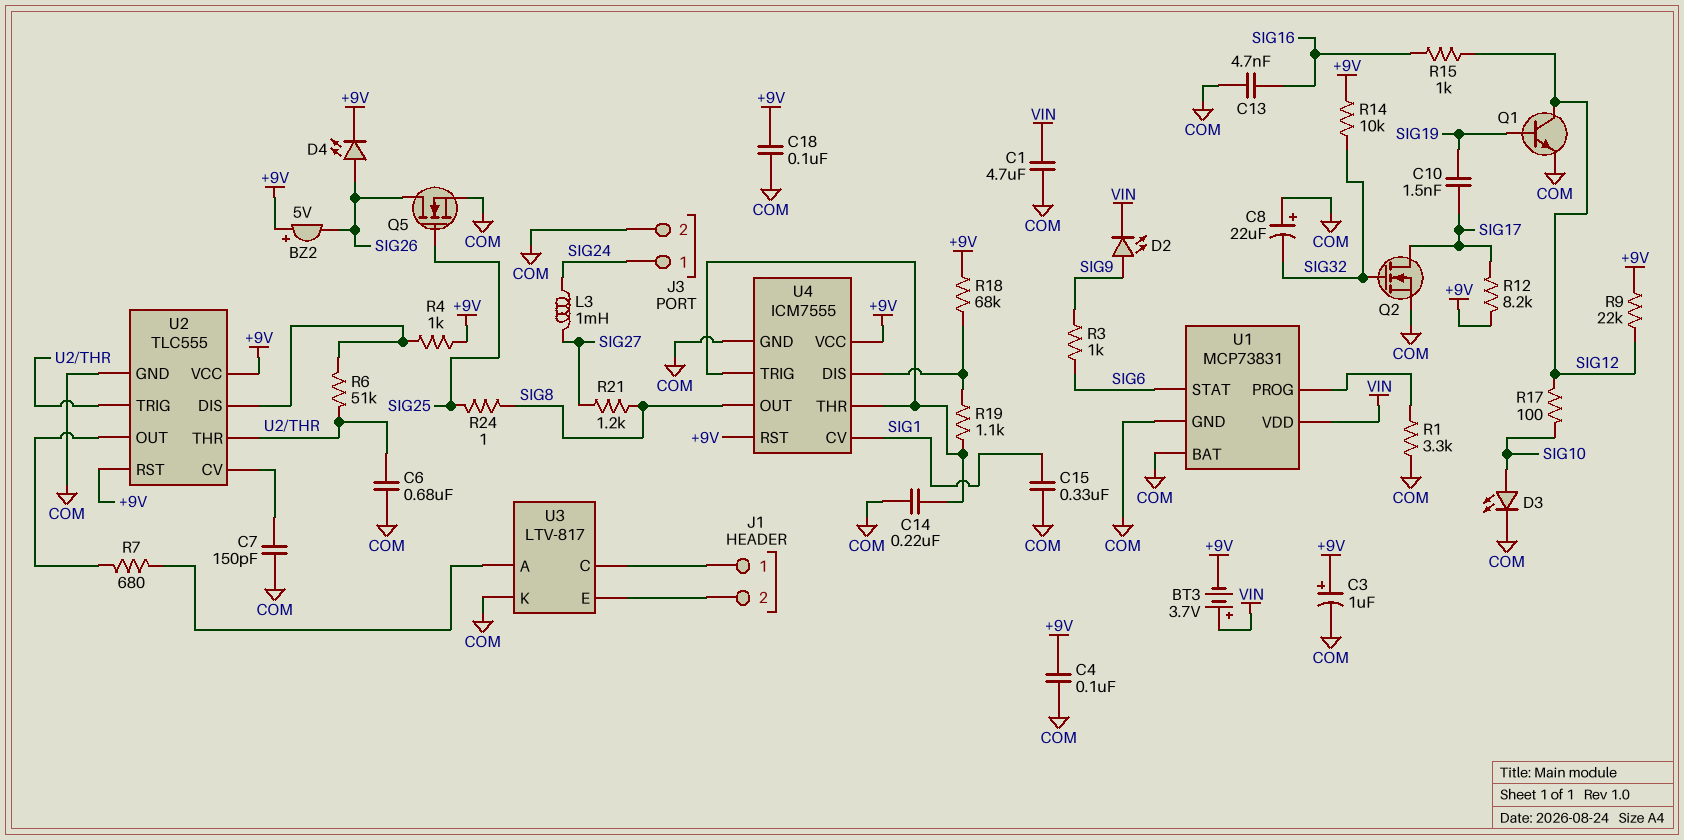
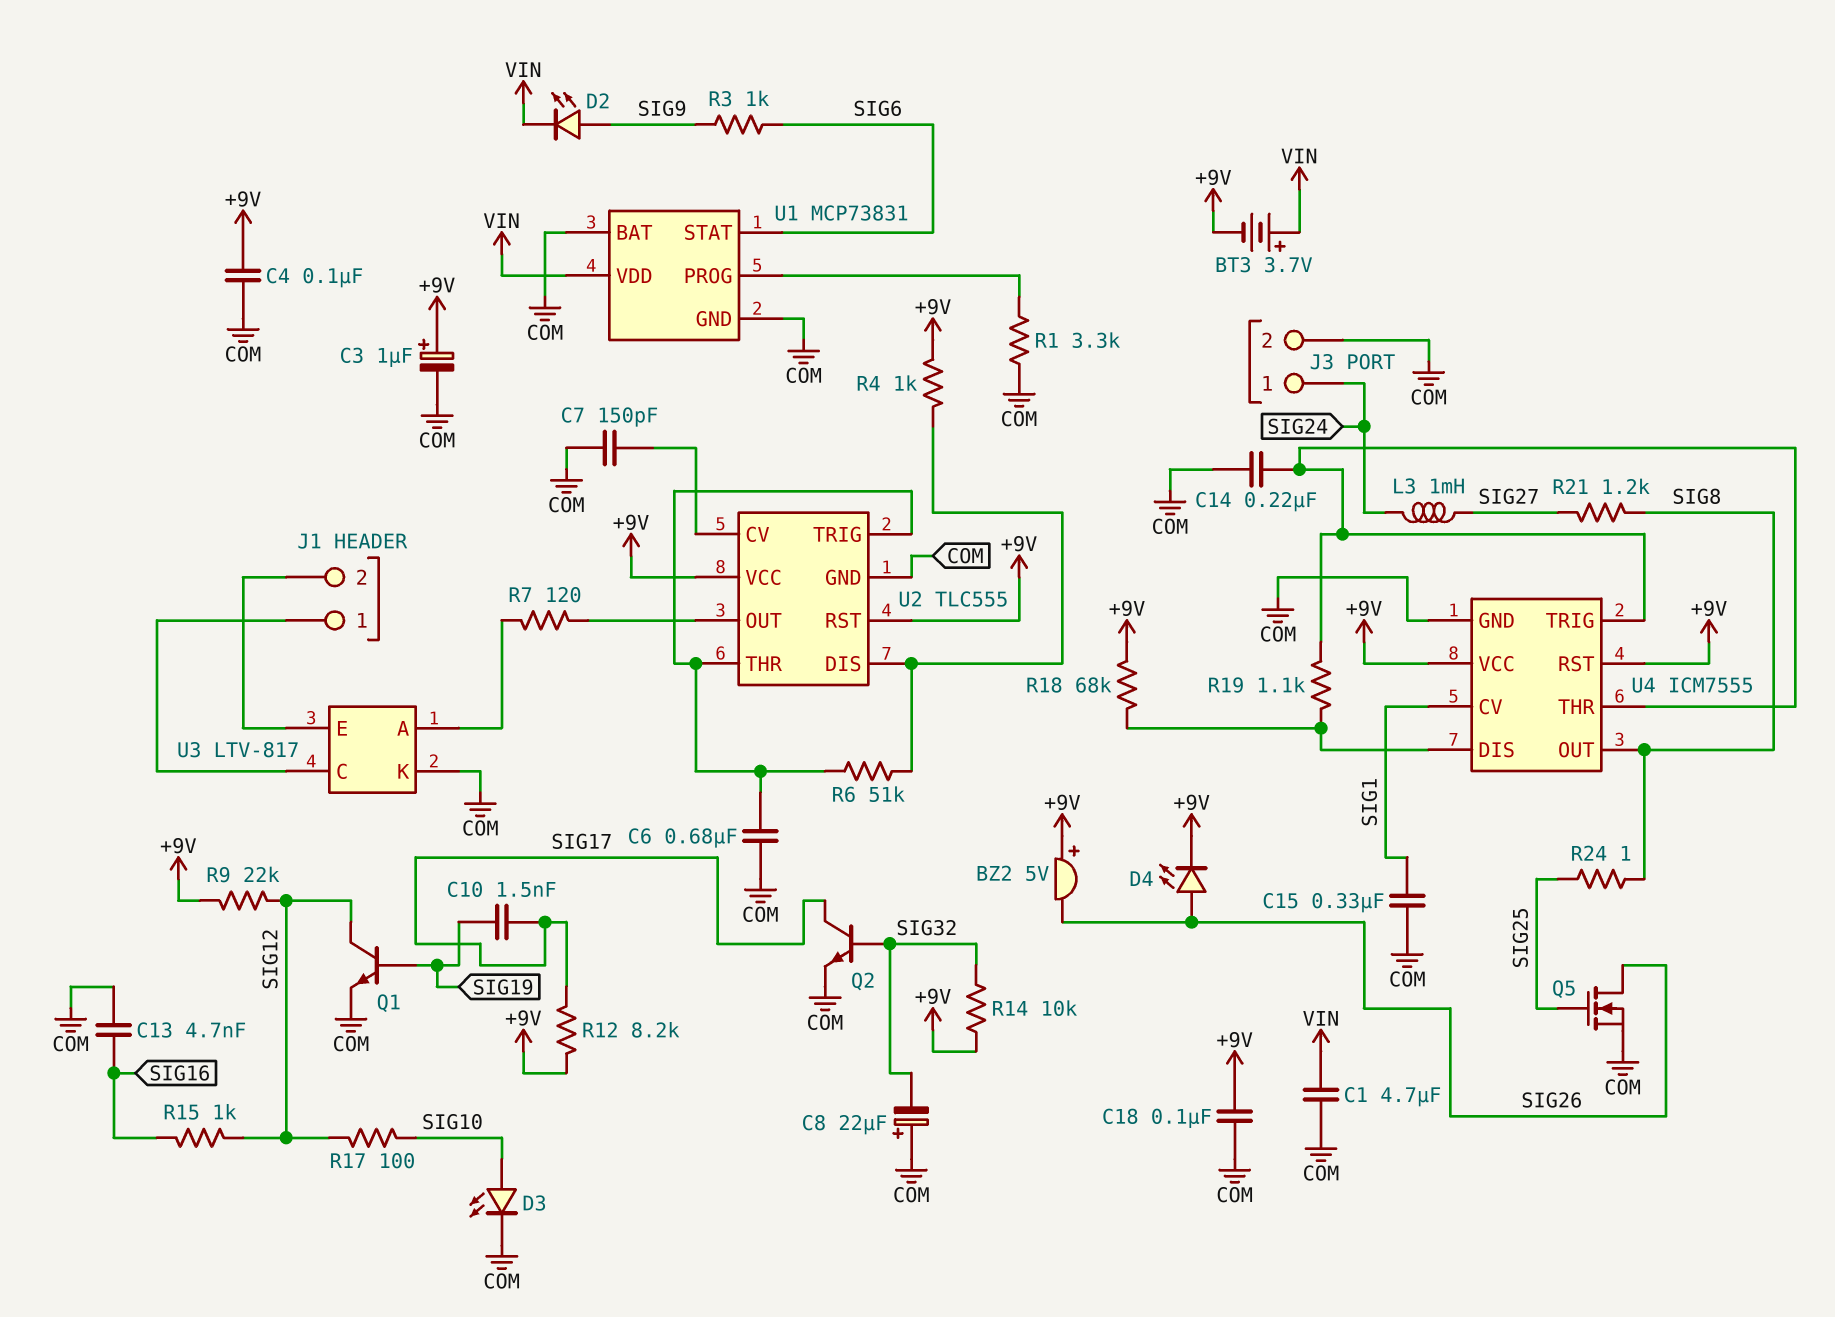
Q2: NMOS (G SIG32, D SIG17, S COM) -> NPN (B SIG32, C SIG17, E COM)
R7: 680 (U2/OUT, U3/A) -> 120 (U2/OUT, U3/A)

